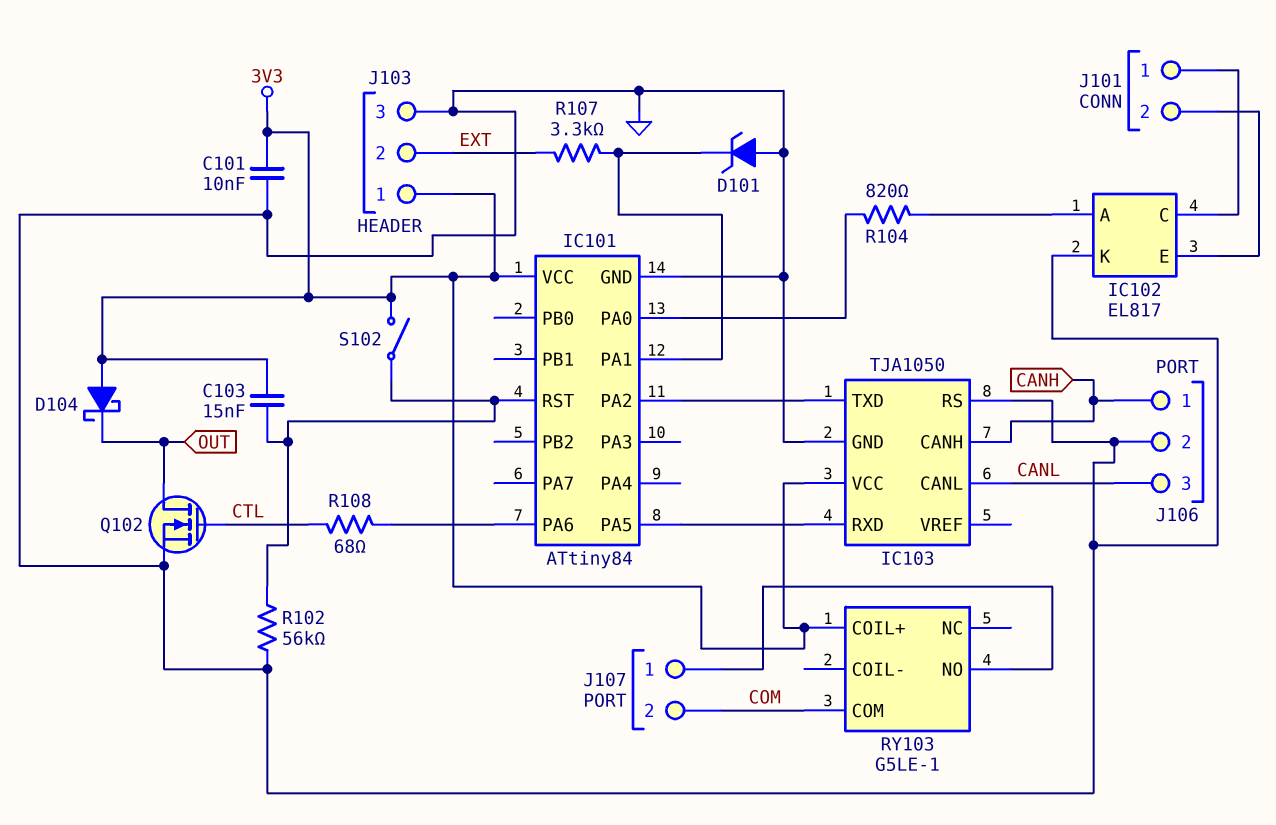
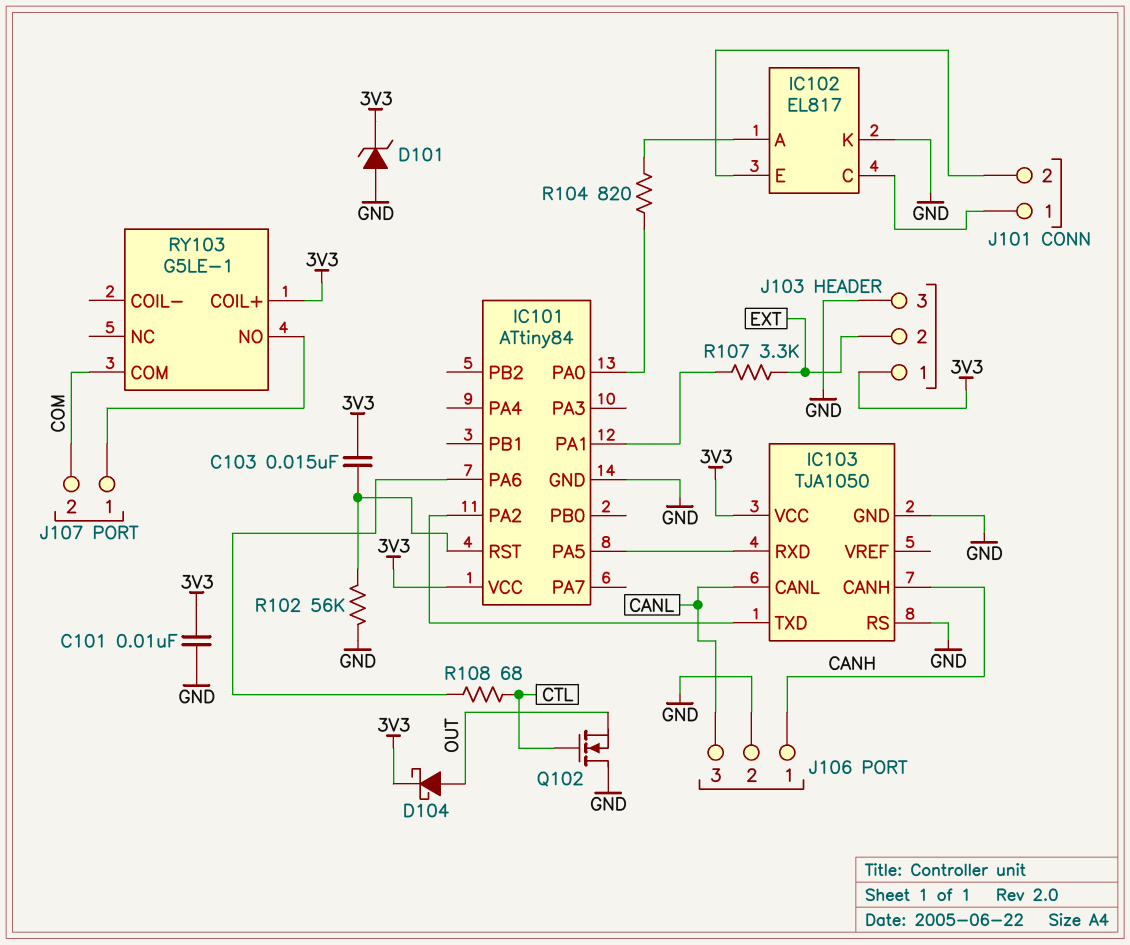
D101: zener (A GND, K IC101/PA1) -> zener (A GND, K 3V3)
D104: schottky (A 3V3, K OUT) -> schottky (A OUT, K 3V3)
Q102: NMOS (G CTL, D OUT, S GND) -> NMOS (G CTL, D GND, S OUT)
S102: switch (3V3, IC101/RST) -> none

